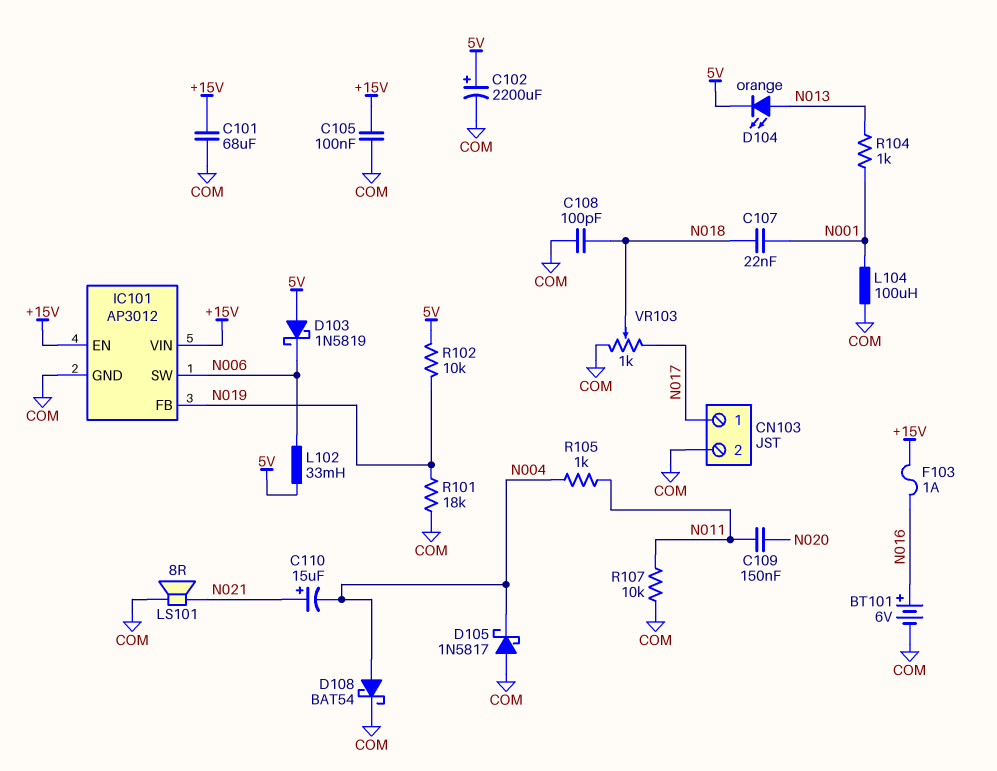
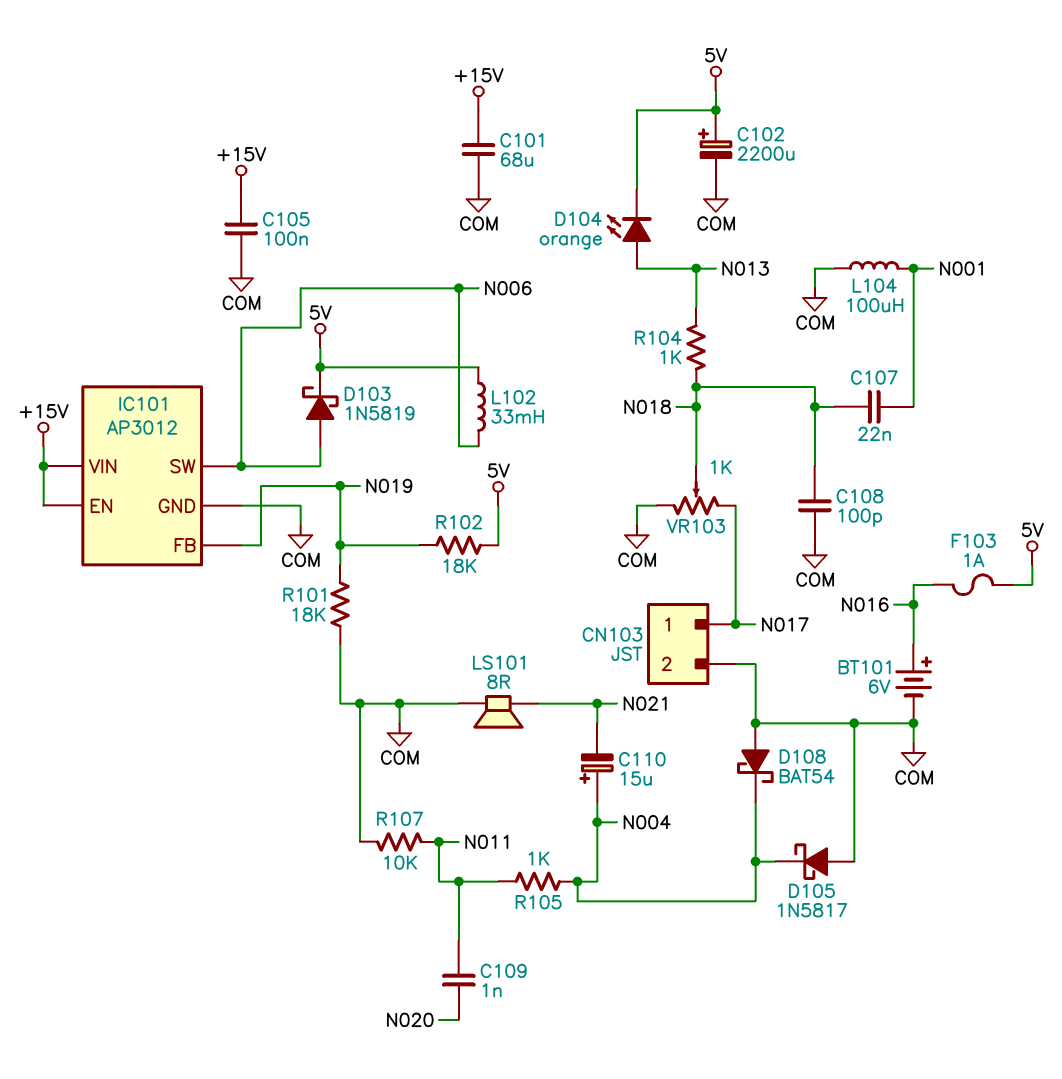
C109: 150nF (N011, N020) -> 1nF (N011, N020)
C110: 15uF (plus N021, minus N004) -> 15uF (plus N004, minus N021)
D103: schottky 1N5819 (A 5V, K N006) -> schottky 1N5819 (A N006, K 5V)
D108: schottky BAT54 (A N004, K COM) -> schottky BAT54 (A COM, K N004)
F103: 1A (+15V, N016) -> 1A (5V, N016)
R102: 10k (5V, N019) -> 18k (5V, N019)
R104: 1k (N001, N013) -> 1k (N013, N018)

